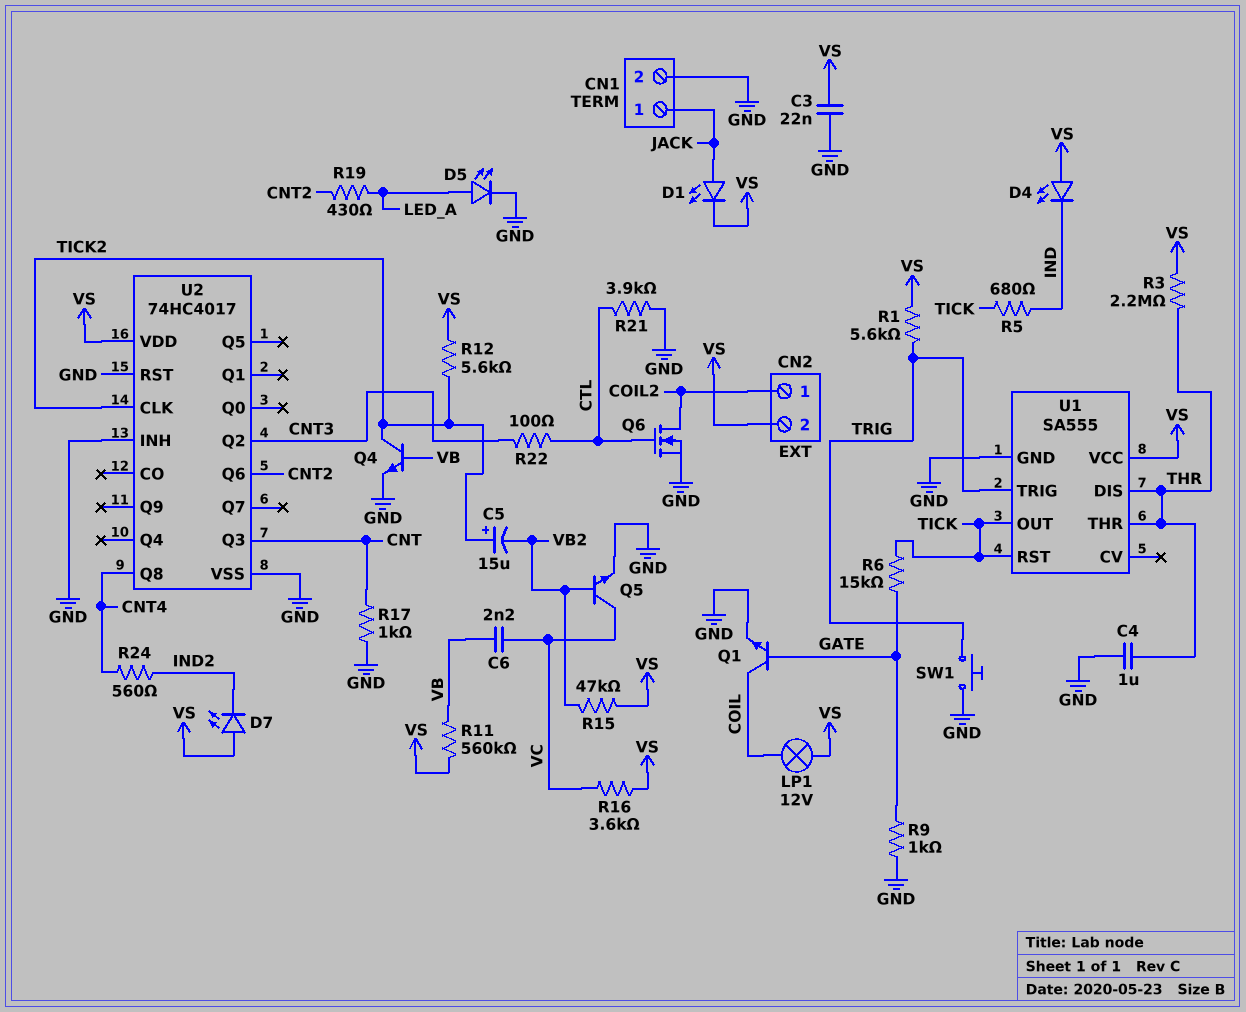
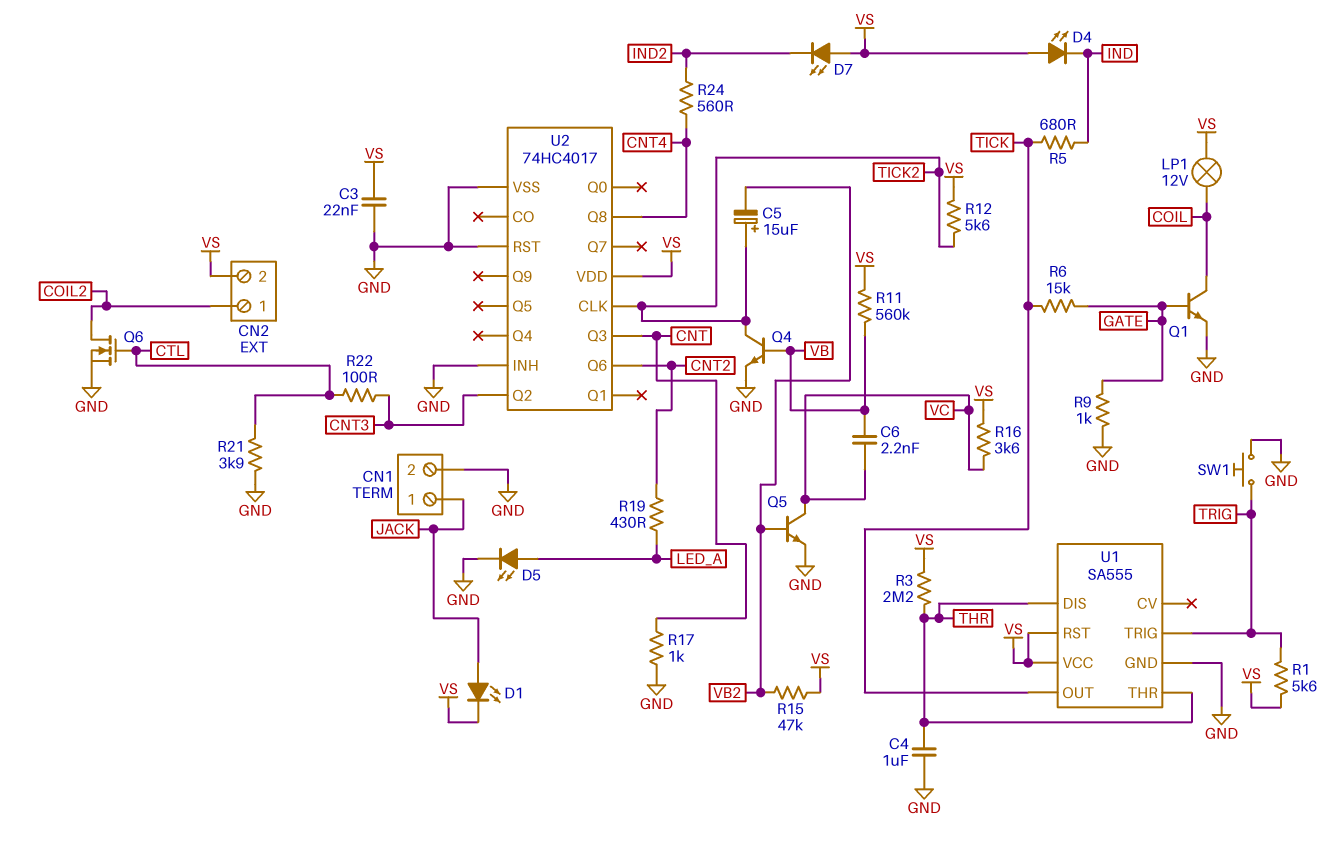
U1 pin RST: TICK -> VS

